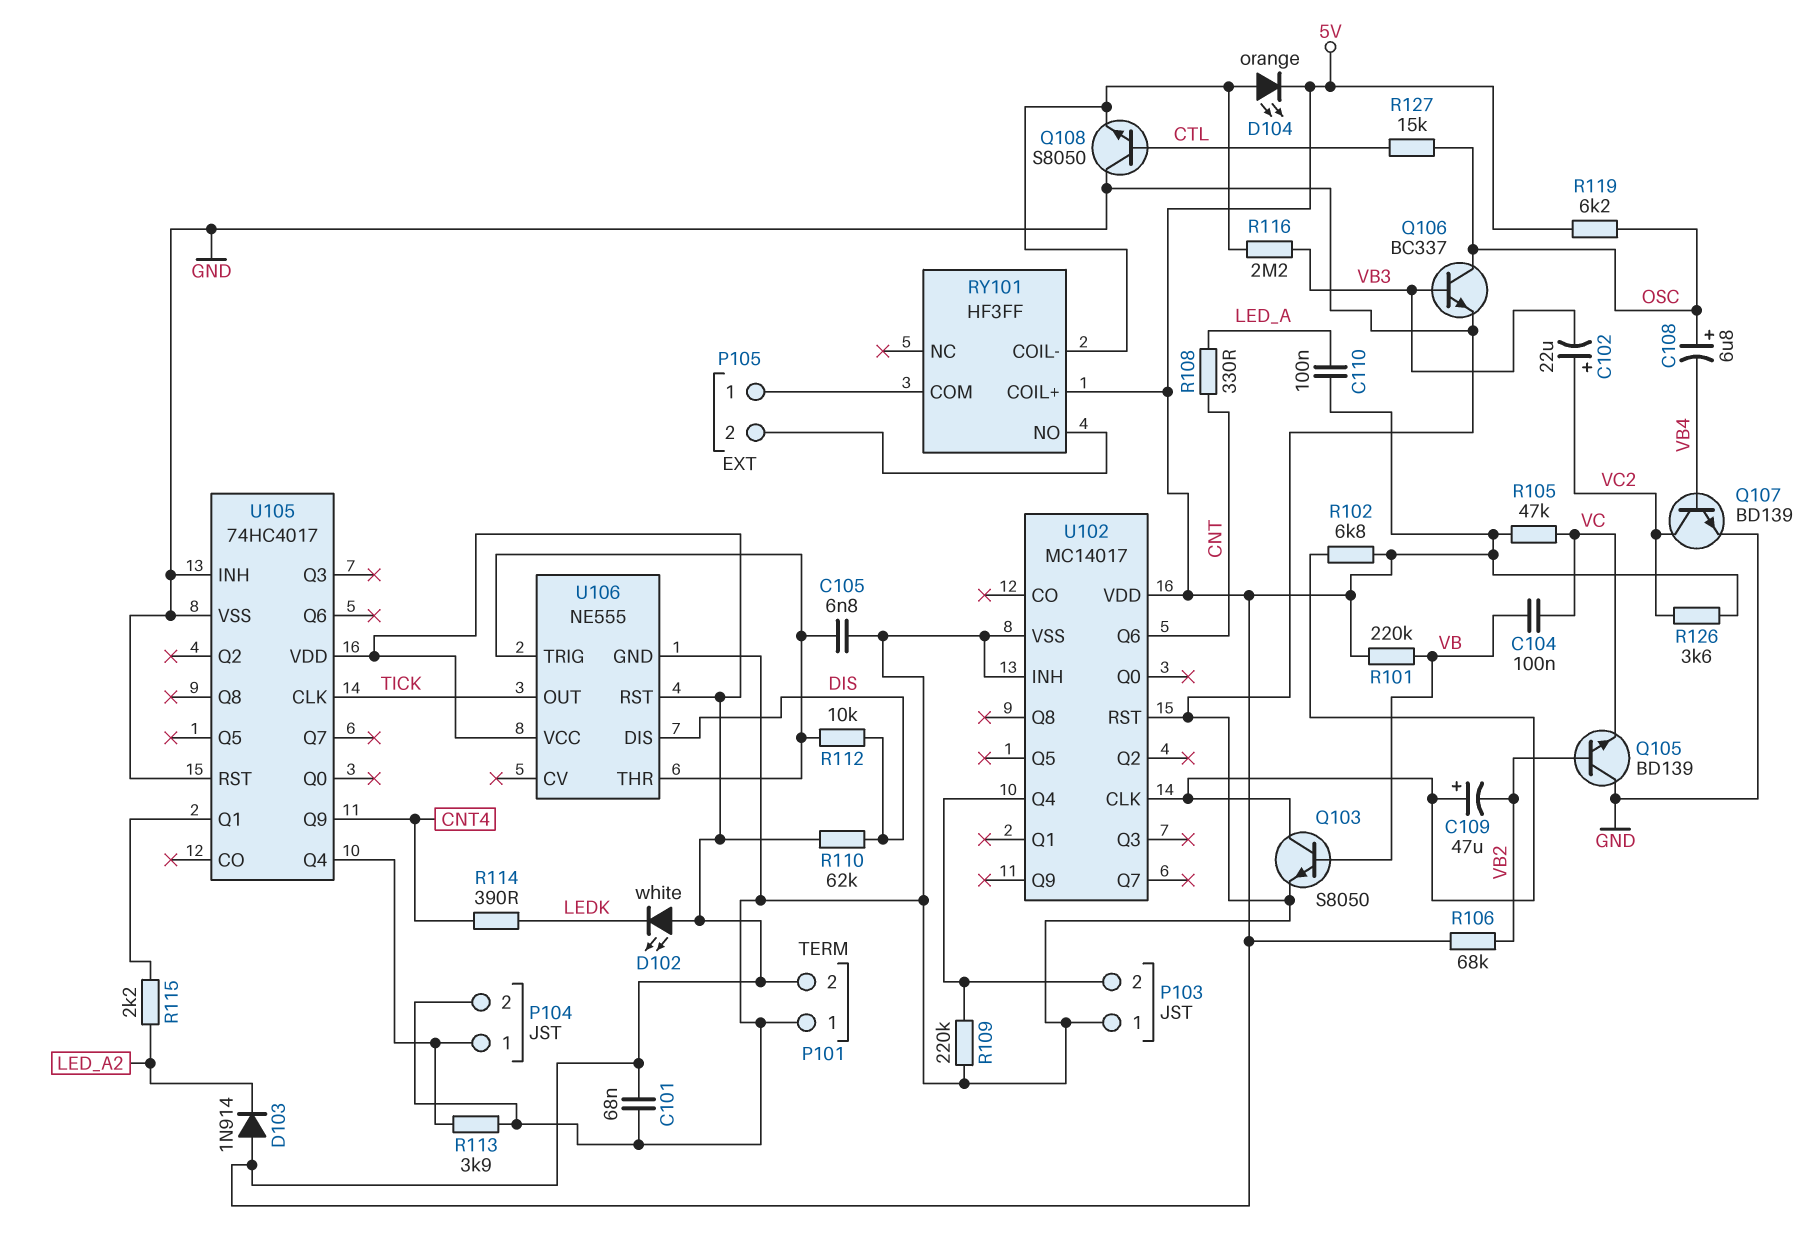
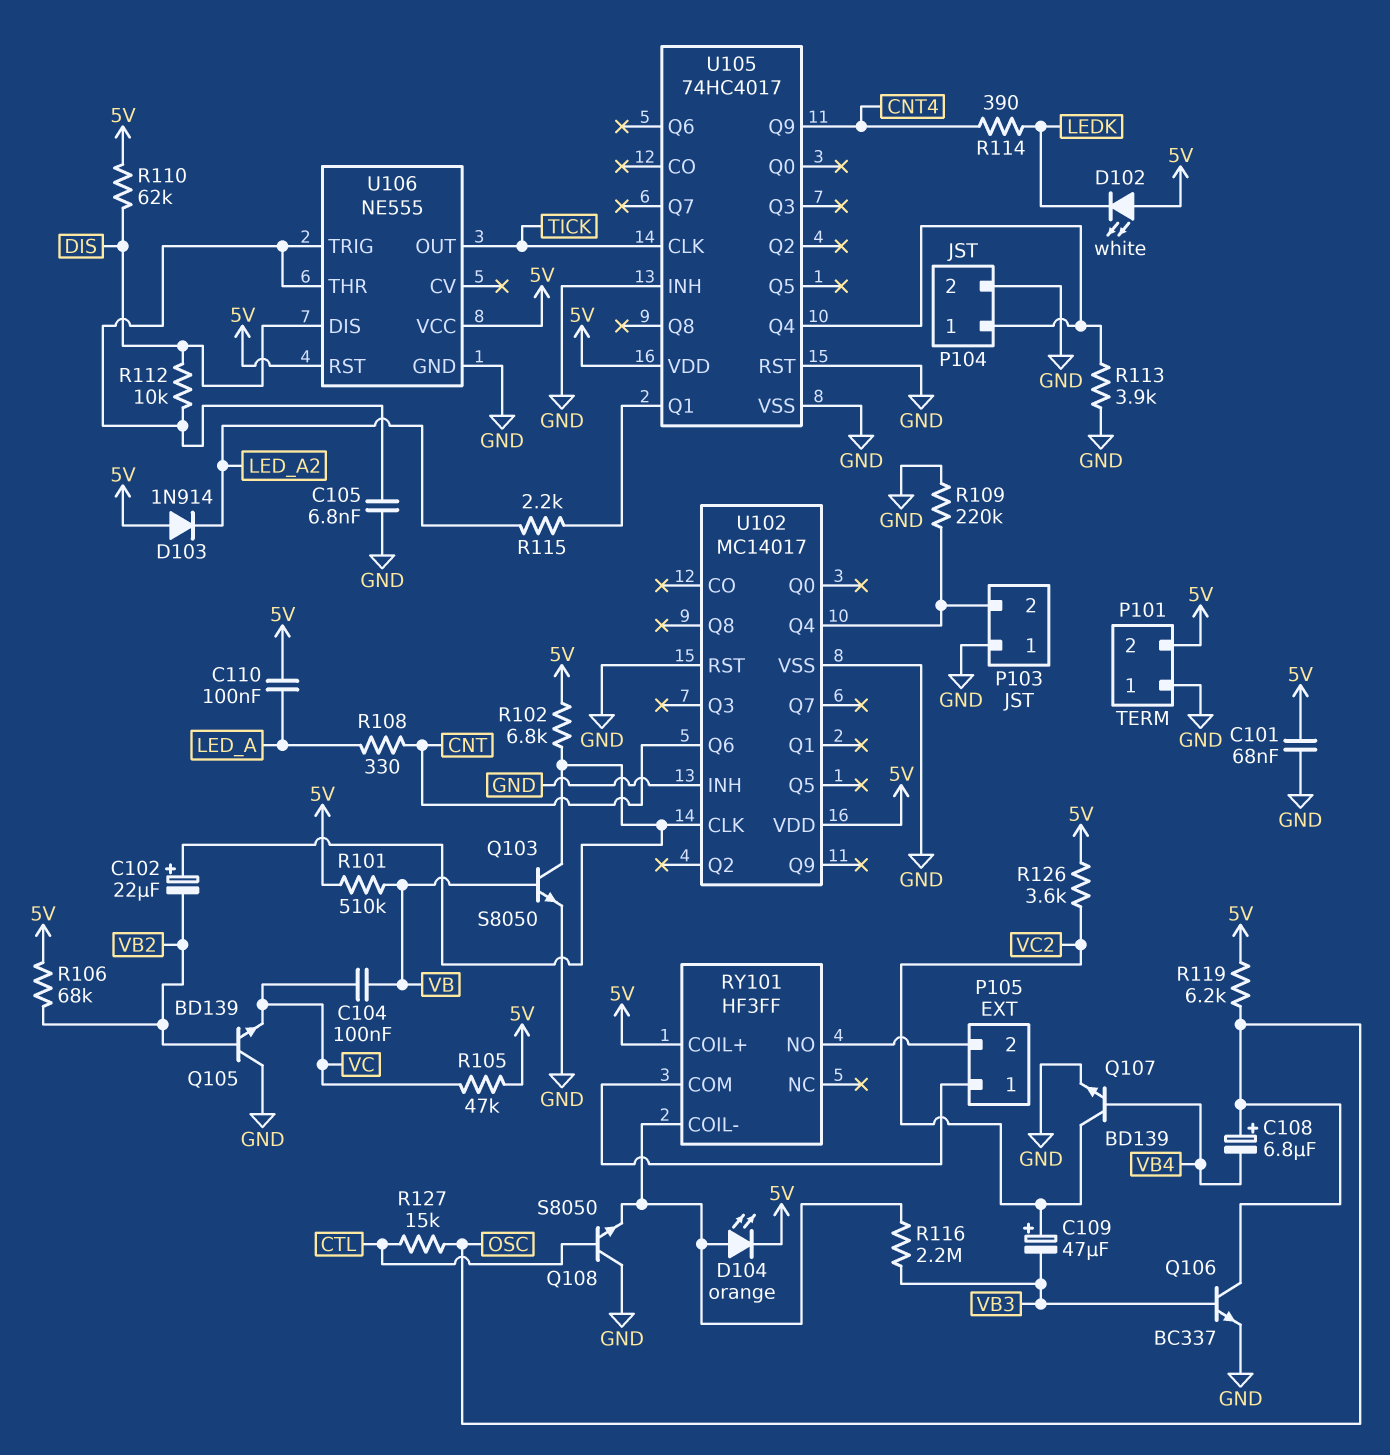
C102: 22uF (plus VC2, minus VB3) -> 22uF (plus U102/CLK, minus VB2)
C109: 47uF (plus U102/CLK, minus VB2) -> 47uF (plus VC2, minus VB3)
R101: 220k (5V, VB) -> 510k (5V, VB)

